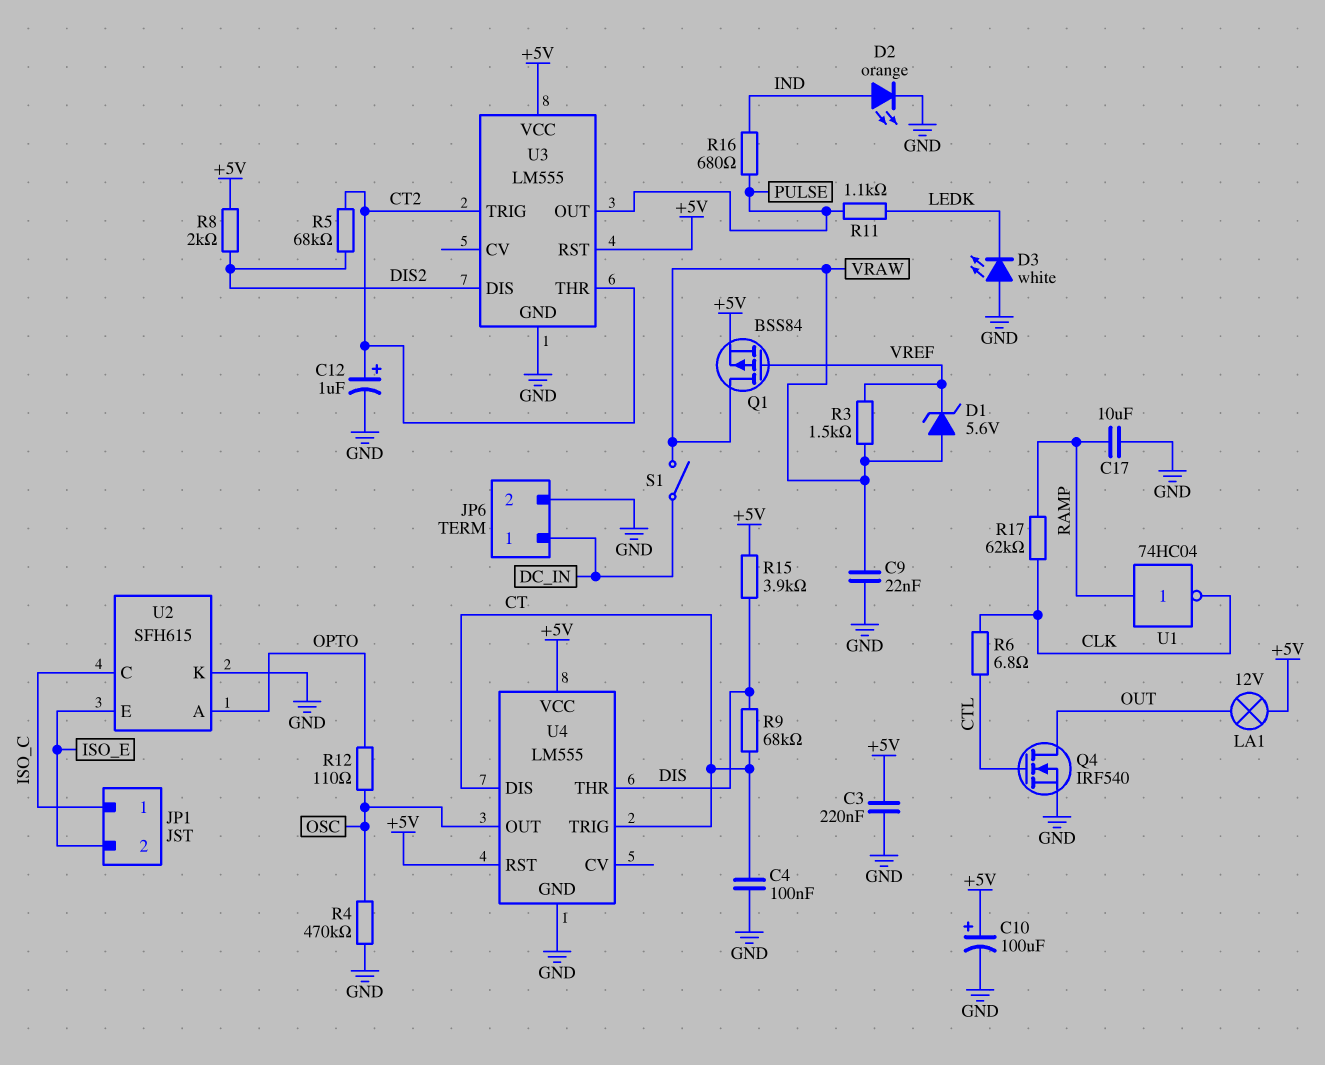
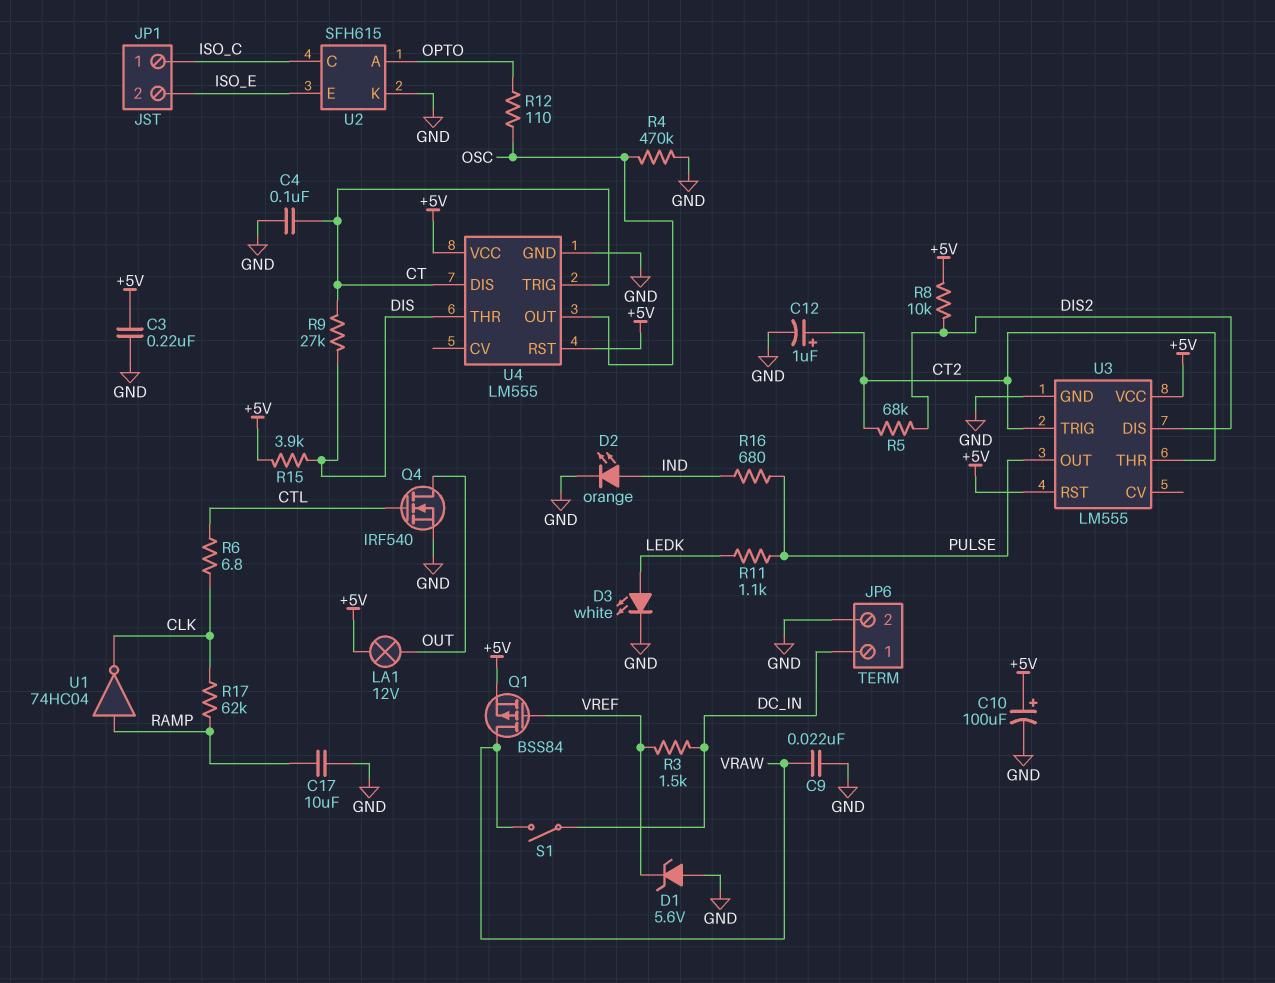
D1: zener 5.6V (A VRAW, K VREF) -> zener 5.6V (A GND, K VREF)
D3: LED white (A GND, K LEDK) -> LED white (A LEDK, K GND)
R3: 1.5k (VRAW, VREF) -> 1.5k (DC_IN, VREF)
R8: 2k (+5V, DIS2) -> 10k (+5V, DIS2)
R9: 68k (CT, DIS) -> 27k (CT, DIS)

